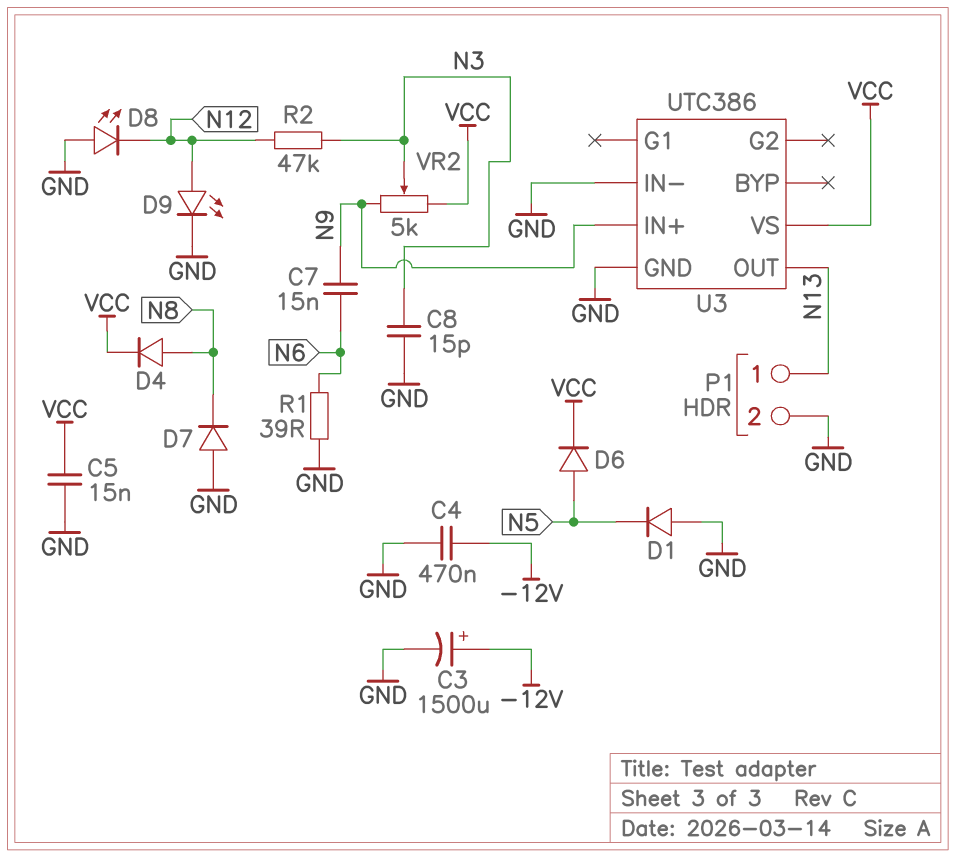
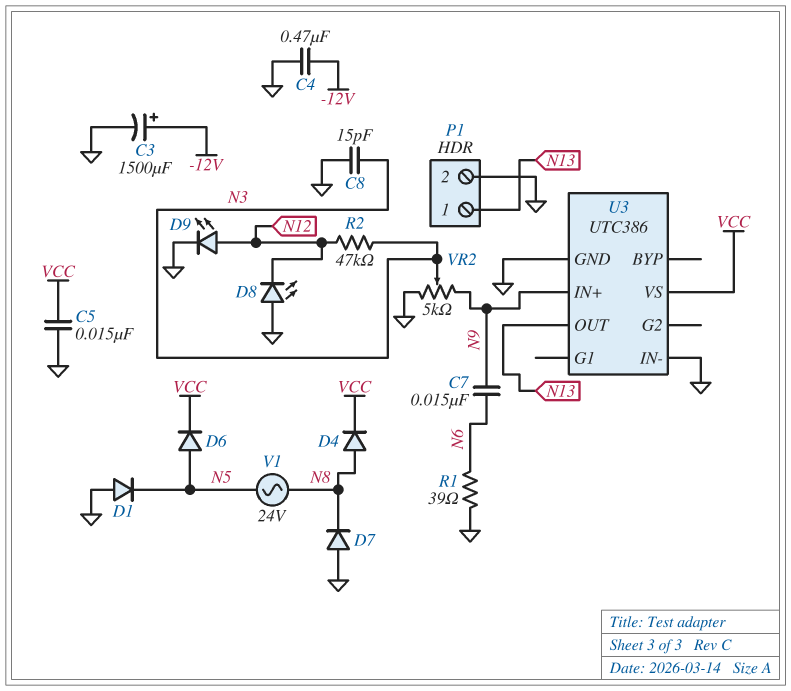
V1: none -> AC 24V (N5, N8)
VR2: 5k (N9, VCC, wiper N3) -> 5k (GND, N9, wiper N3)

